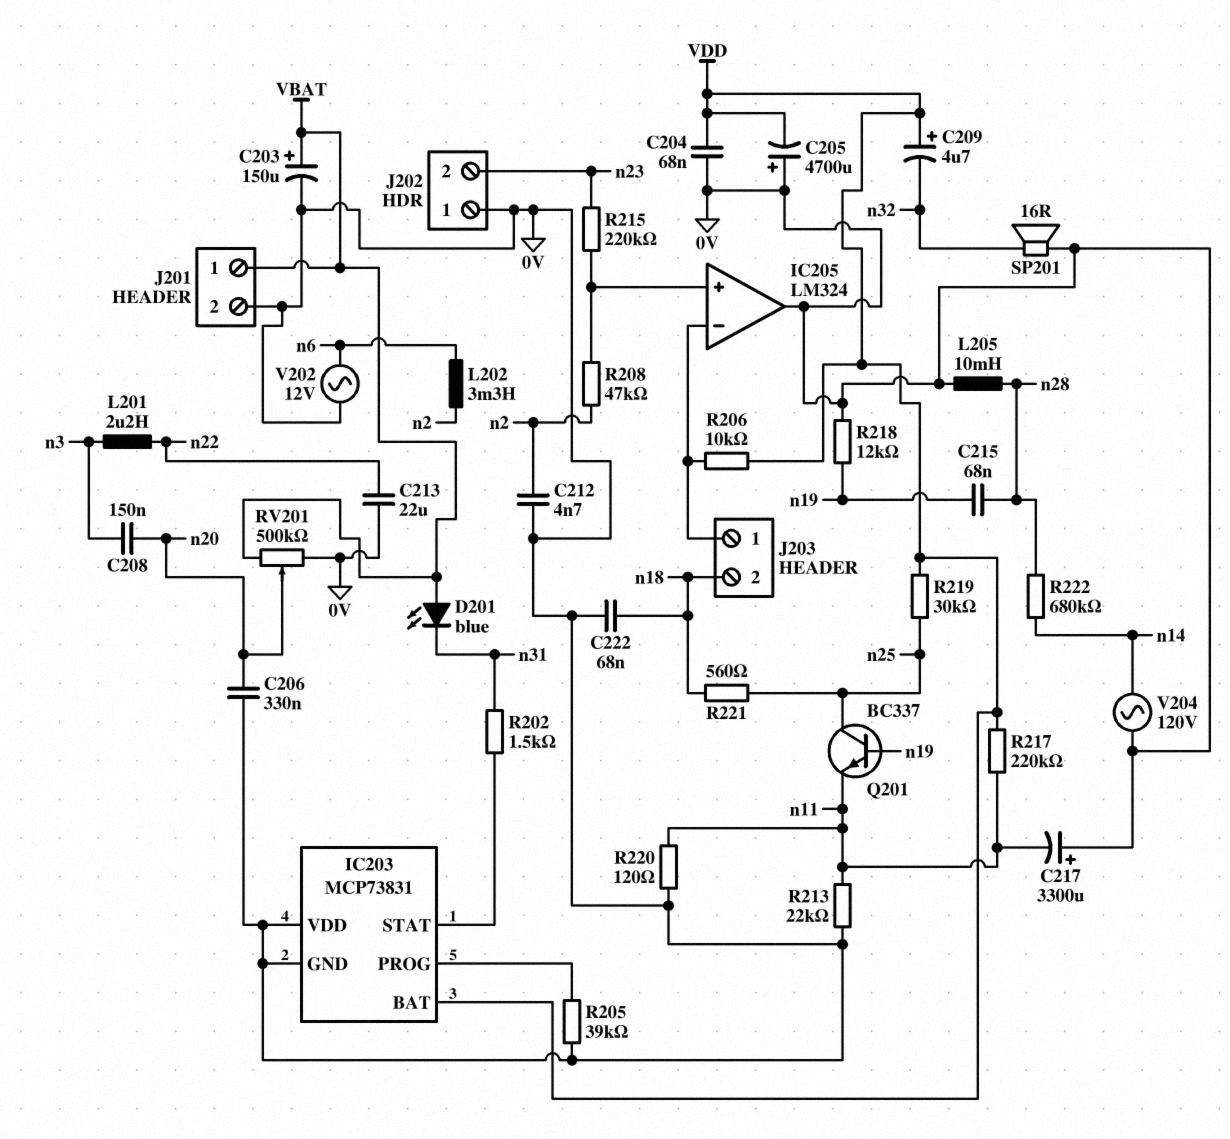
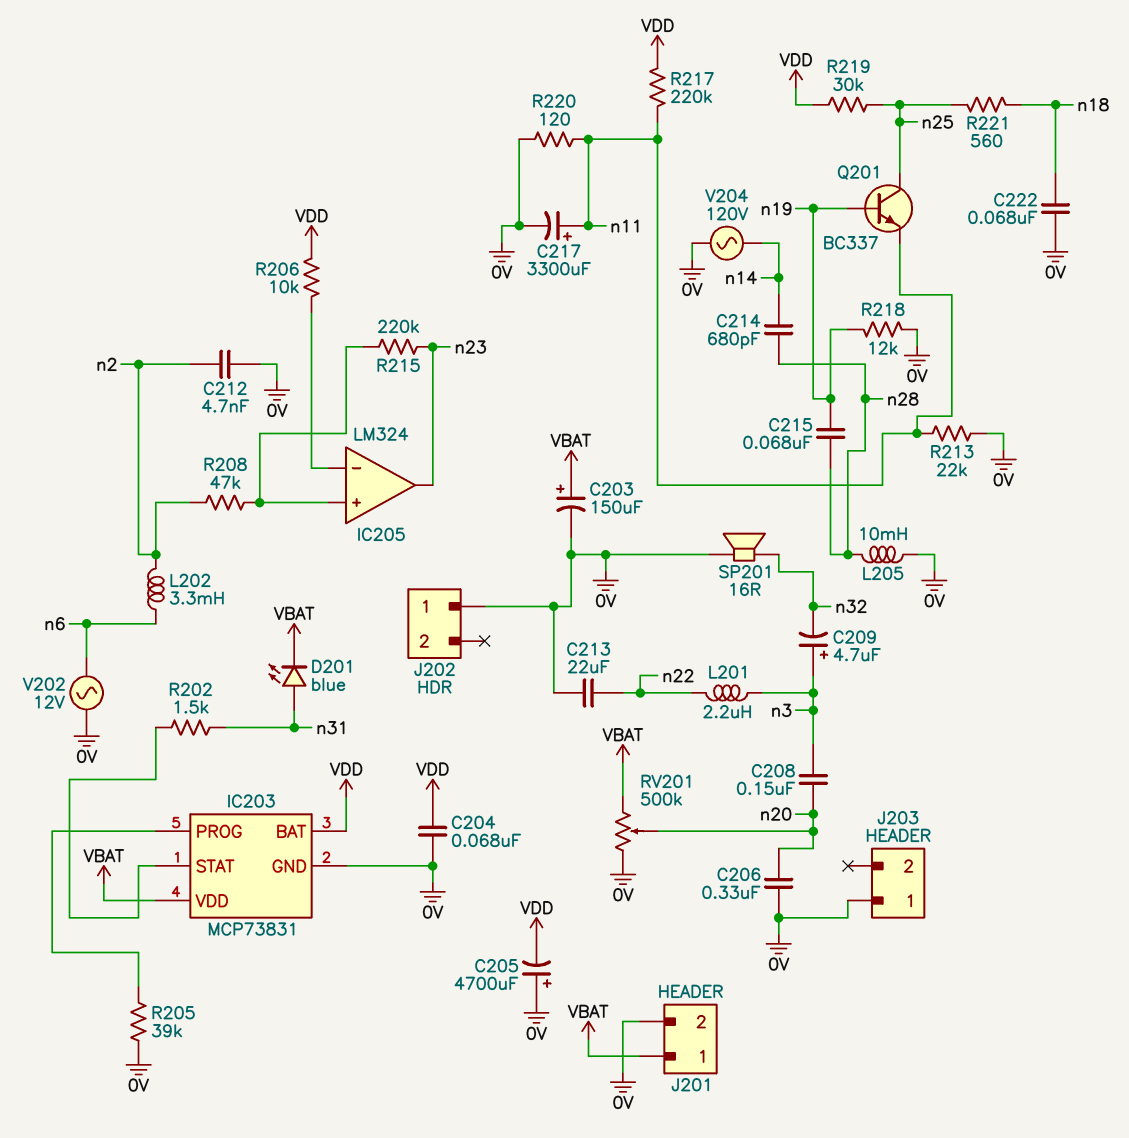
C209: 4.7uF (plus VDD, minus n32) -> 4.7uF (plus n3, minus n32)
C214: none -> 680pF (n14, n28)
C217: 3300uF (plus 0V, minus n11) -> 3300uF (plus n11, minus 0V)
D201: LED blue (A VBAT, K n31) -> LED blue (A n31, K VBAT)
IC203 pin VDD: 0V -> VBAT
IC205 pin out: 0V -> n23
J202 pin 2: n23 -> none
J203 pin 1: IC205/in- -> 0V
J203 pin 2: n18 -> none
R222: 680k (n14, n28) -> none

